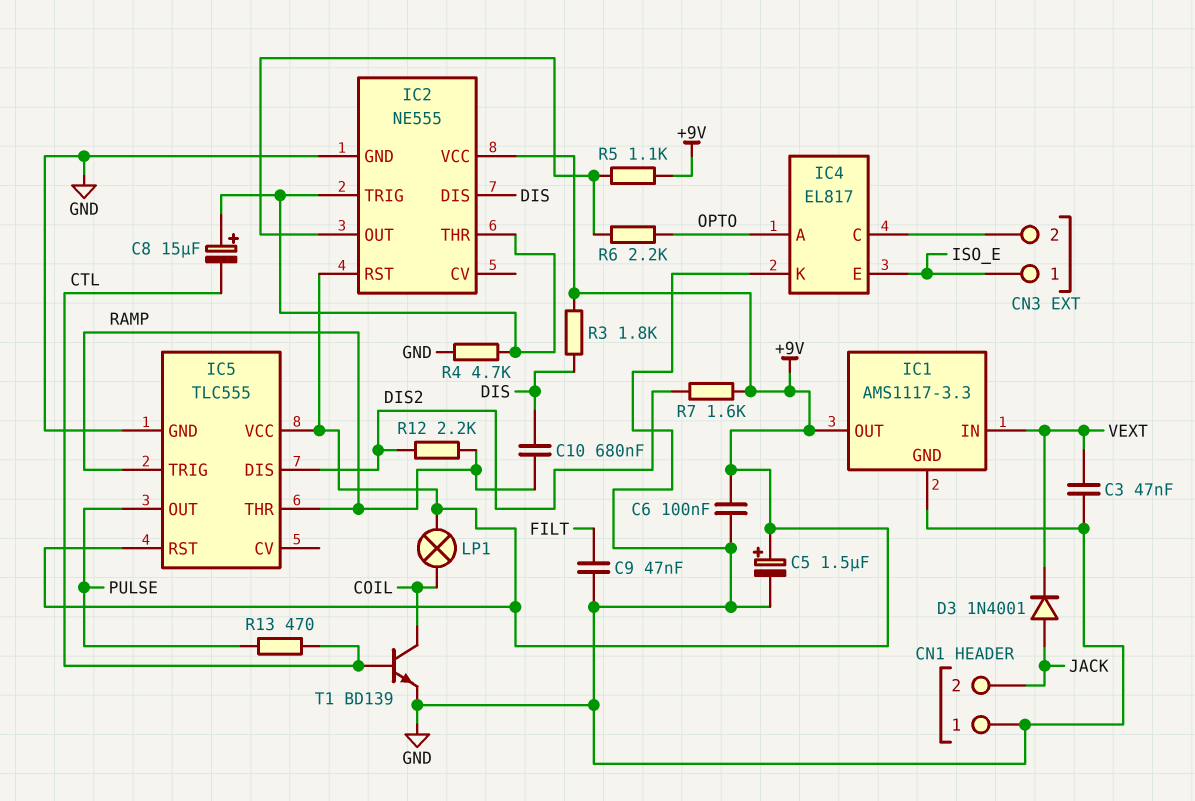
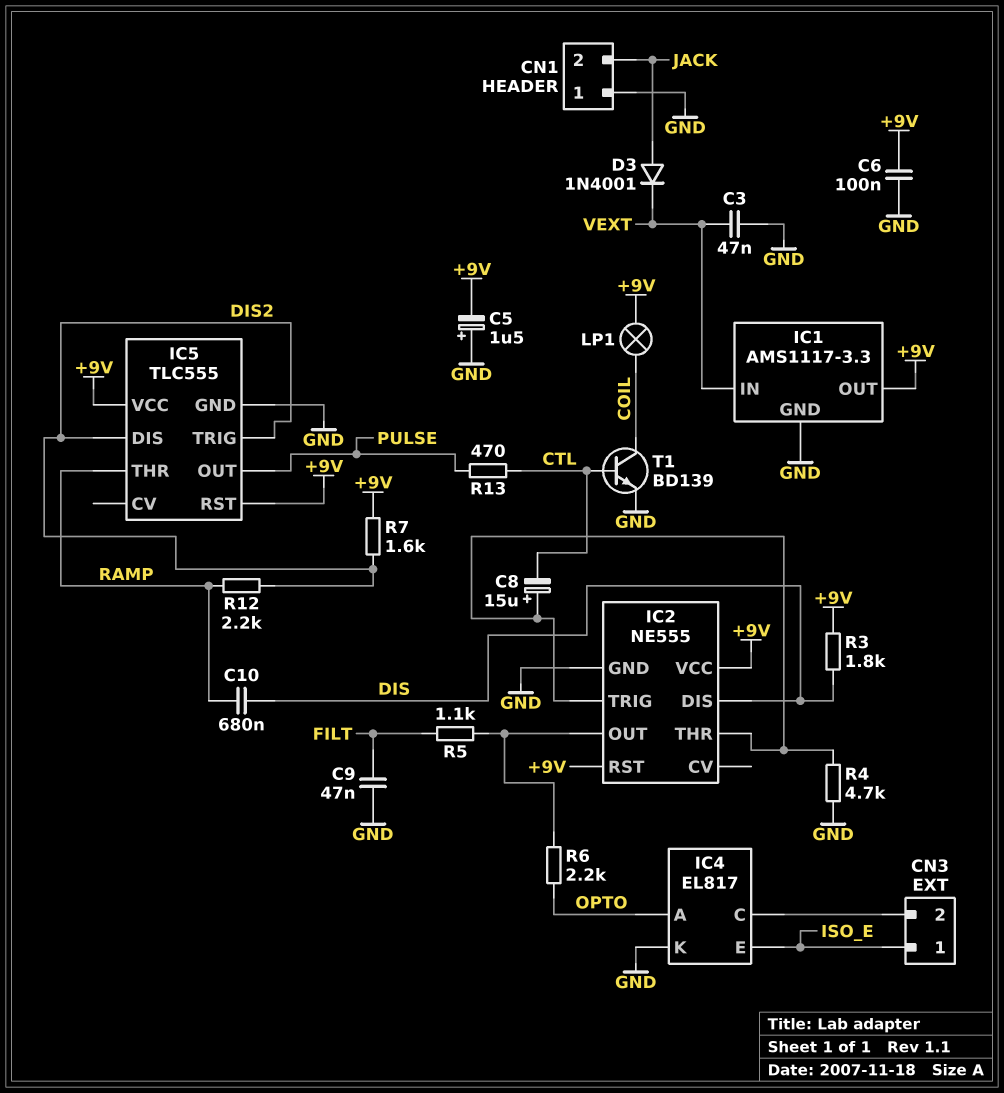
C5: 1.5uF (plus +9V, minus GND) -> 1.5uF (plus GND, minus +9V)
IC5 pin TRIG: RAMP -> DIS2
R5: 1.1k (+9V, IC2/OUT) -> 1.1k (FILT, IC2/OUT)

